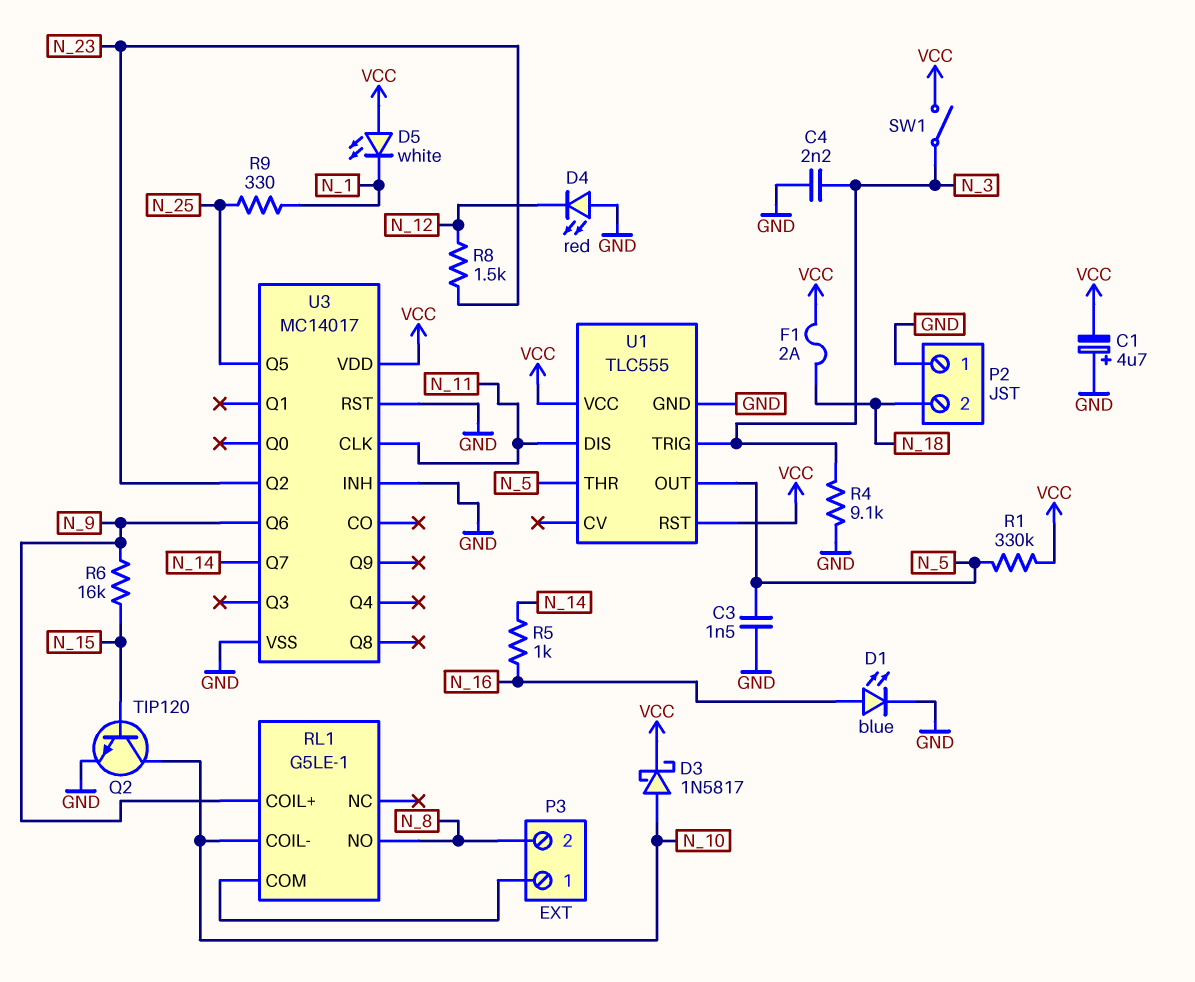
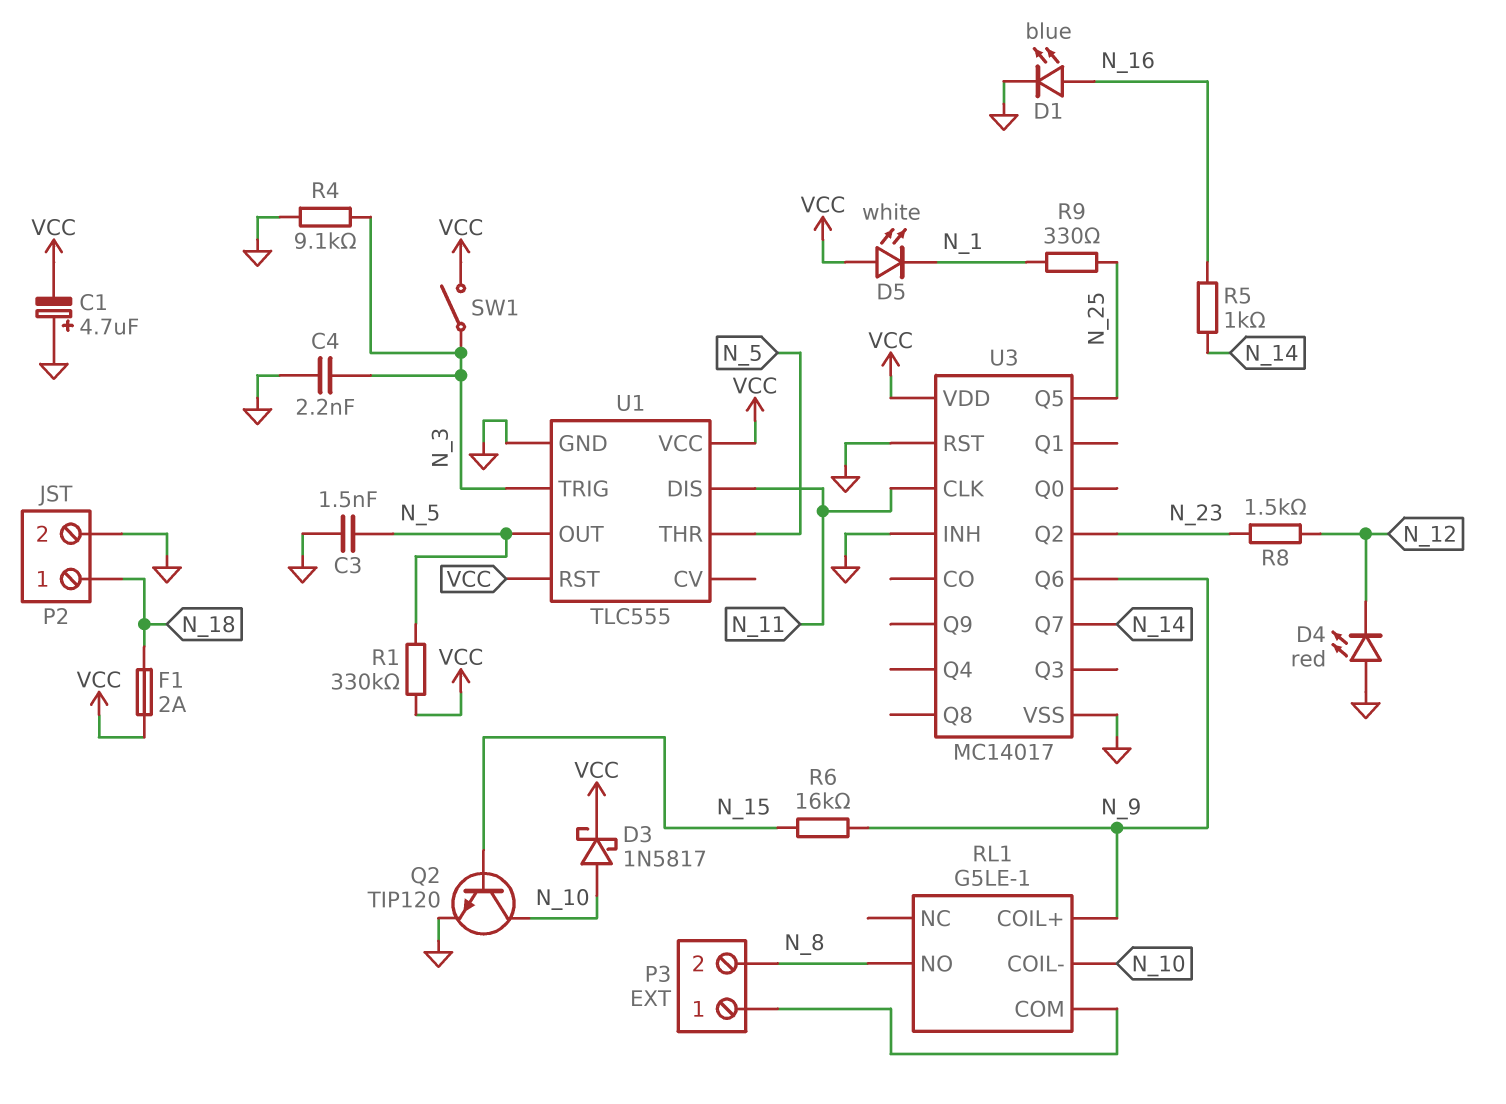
P2 pin 1: GND -> N_18
P2 pin 2: N_18 -> GND

